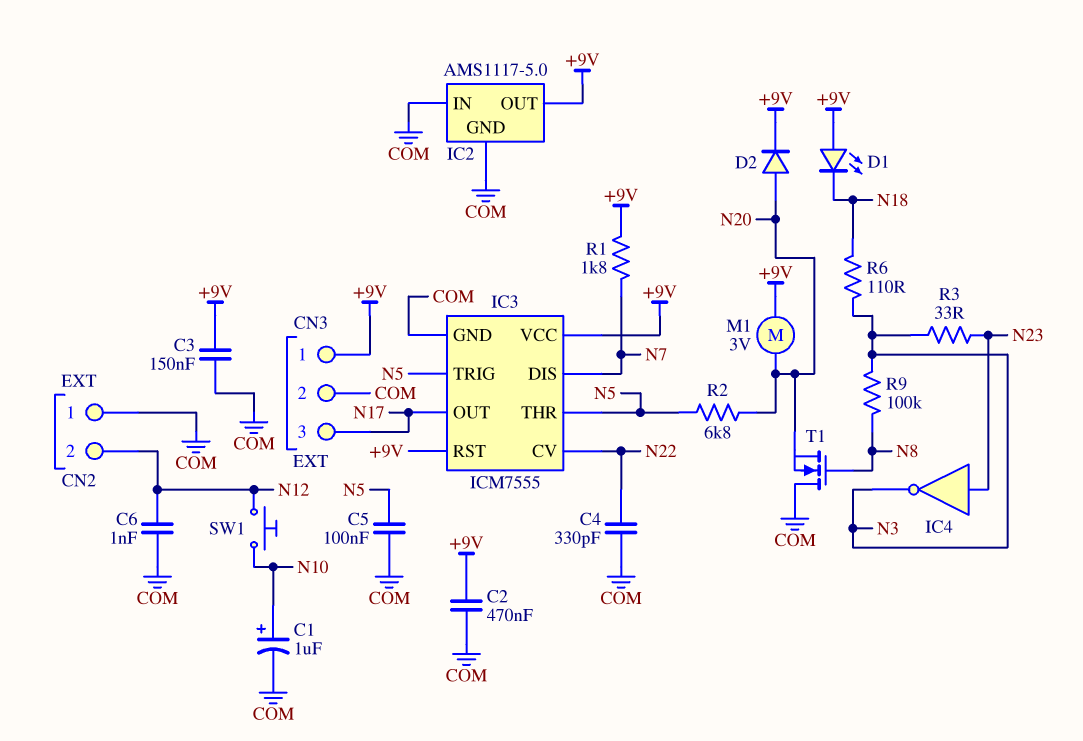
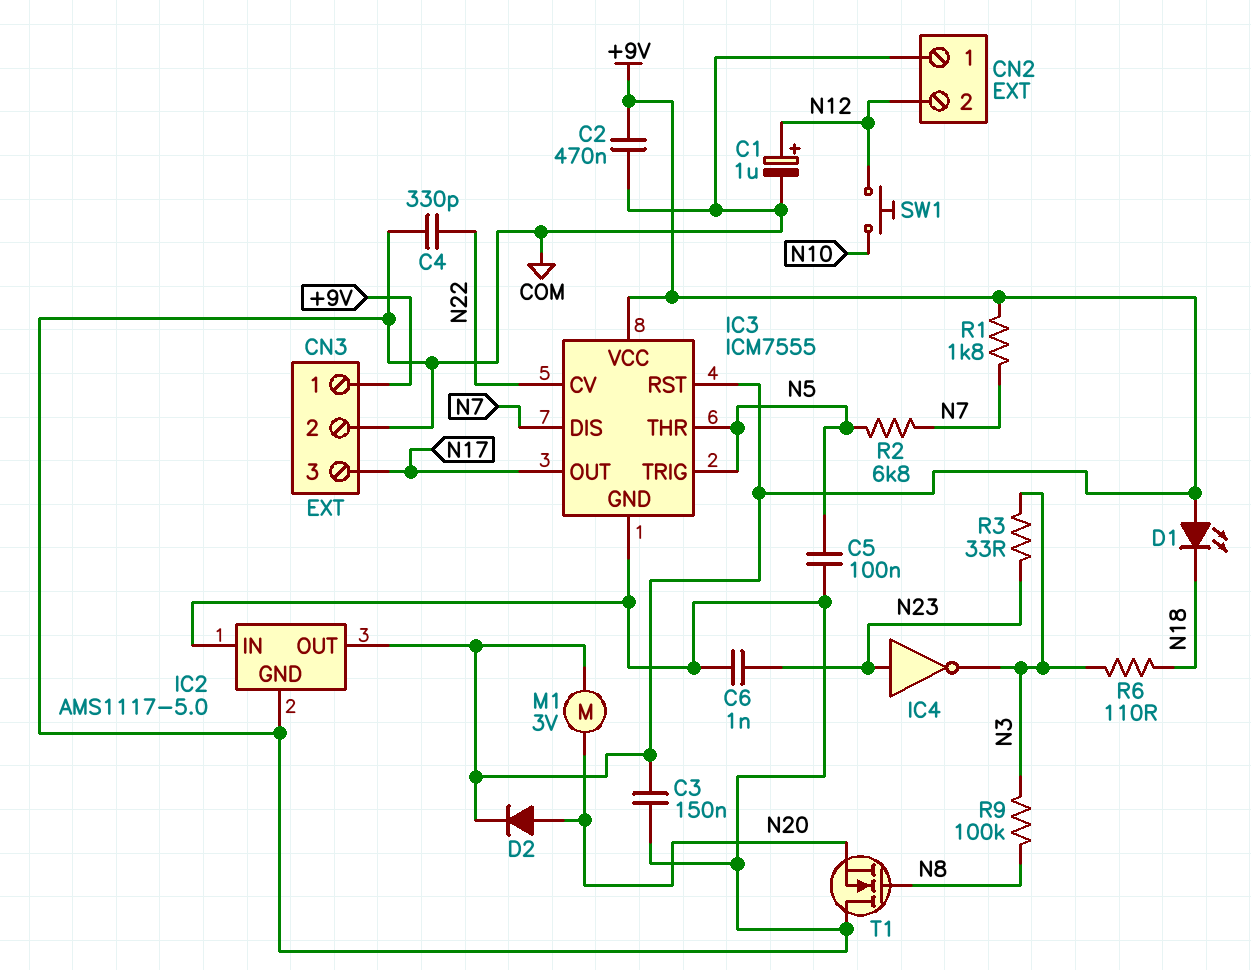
C1: 1uF (plus N10, minus COM) -> 1uF (plus N12, minus COM)
C6: 1nF (COM, N12) -> 1nF (COM, N23)
R2: 6.8k (N5, N20) -> 6.8k (N5, N7)

